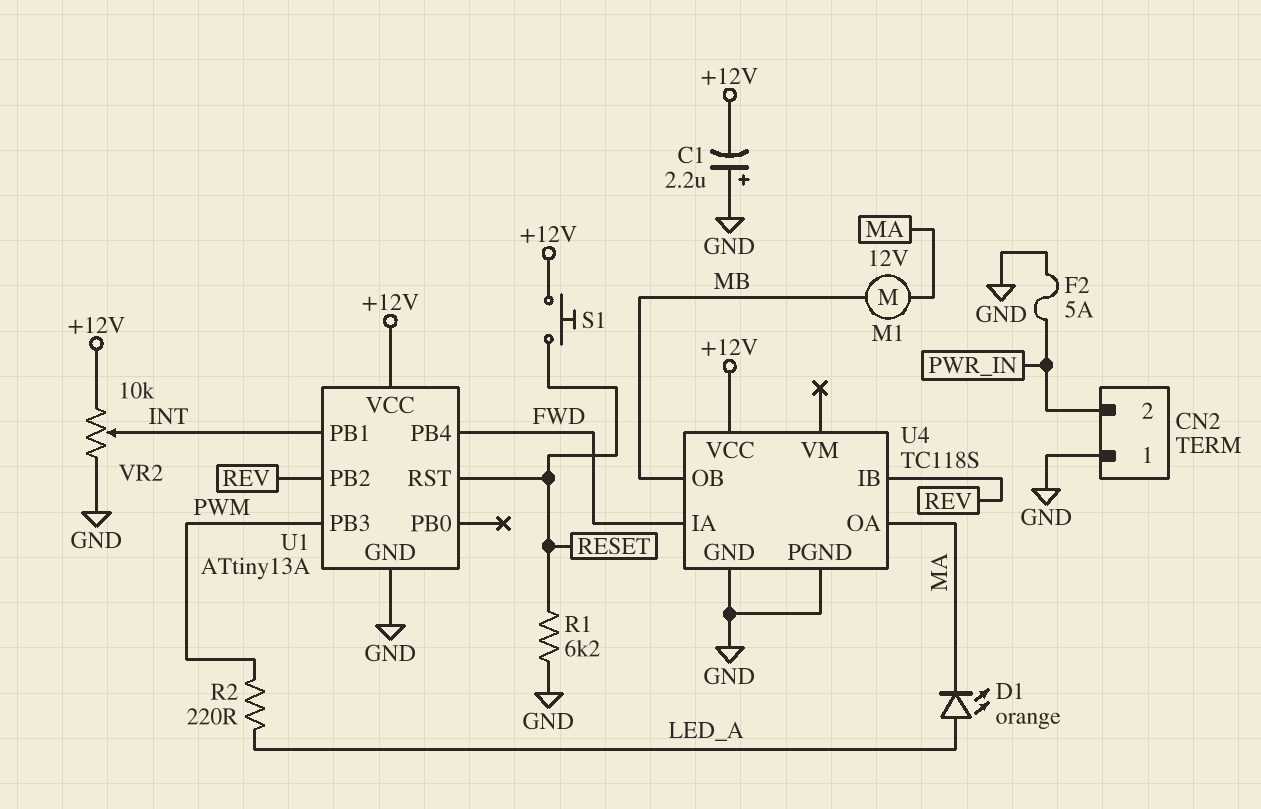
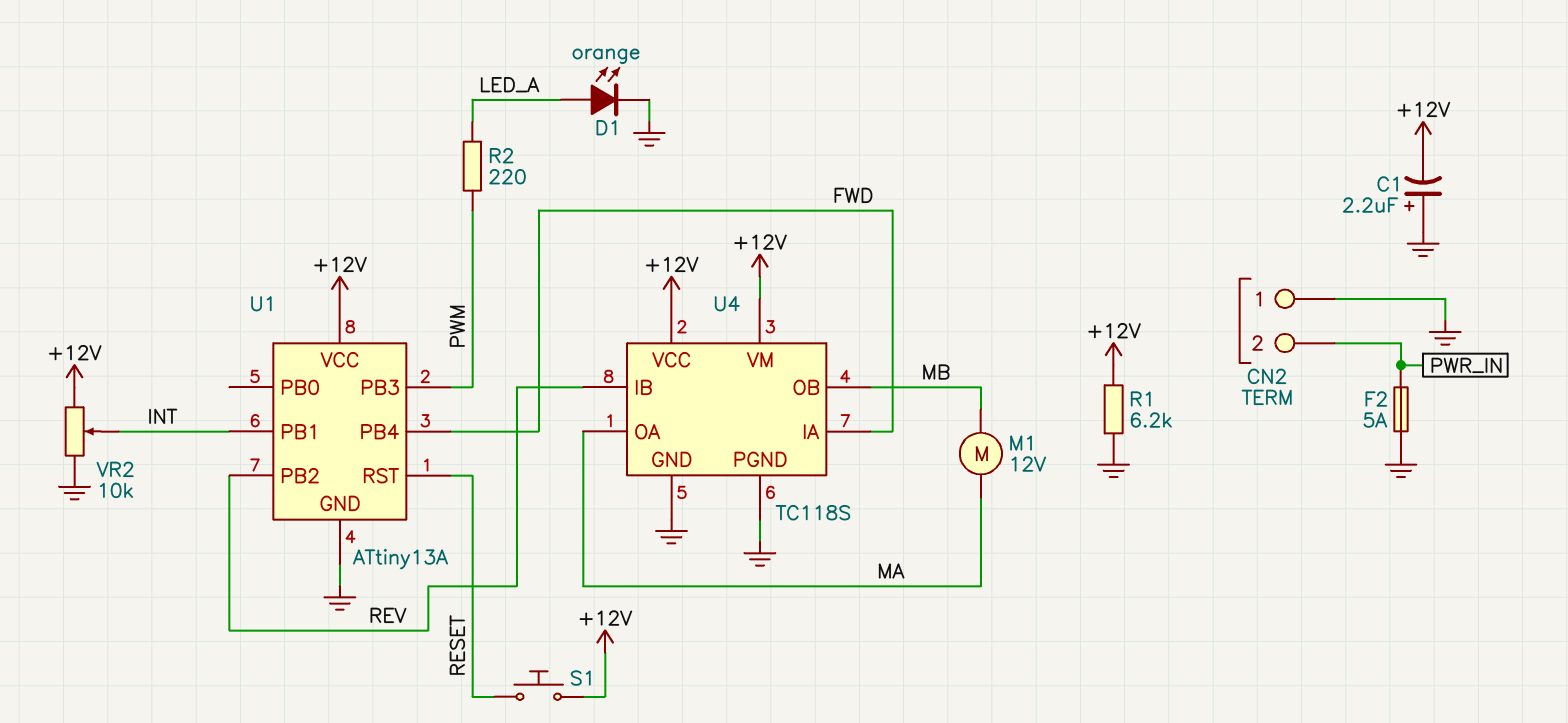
D1: LED orange (A LED_A, K MA) -> LED orange (A LED_A, K GND)
R1: 6.2k (GND, RESET) -> 6.2k (+12V, GND)
U4 pin VM: none -> +12V

